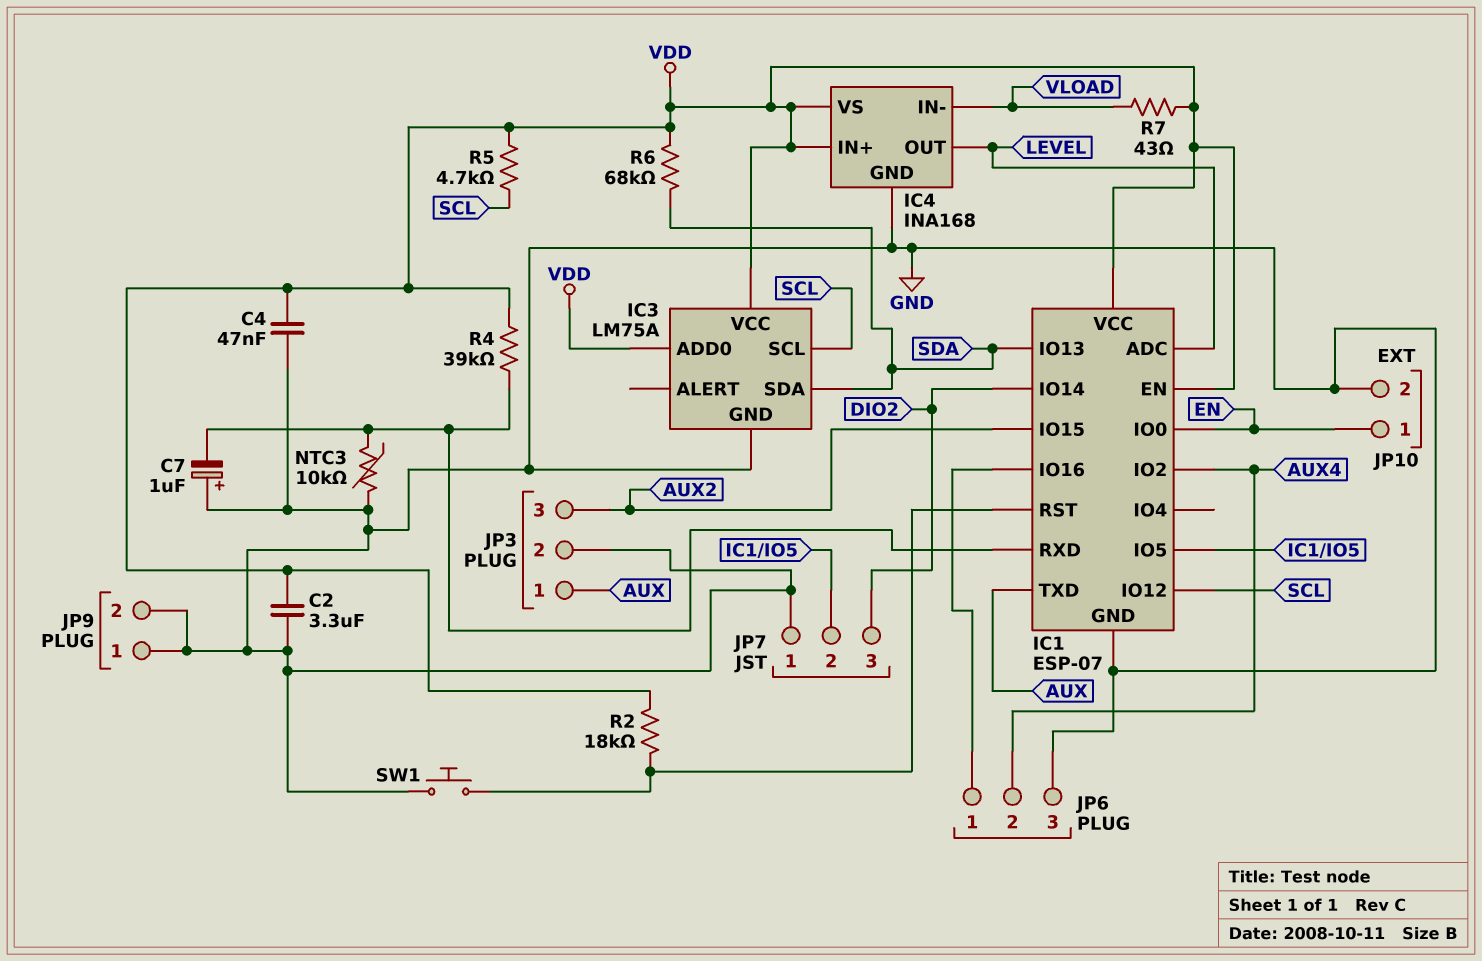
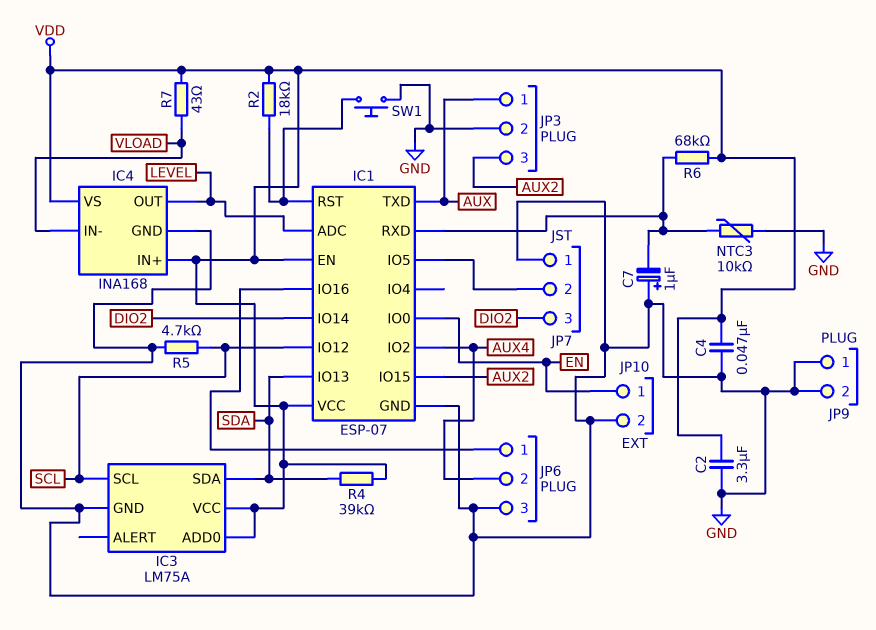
R4: 39k (IC1/RXD, VDD) -> 39k (SDA, VDD)
R5: 4.7k (SCL, VDD) -> 4.7k (GND, SCL)
R6: 68k (SDA, VDD) -> 68k (IC1/RXD, VDD)

